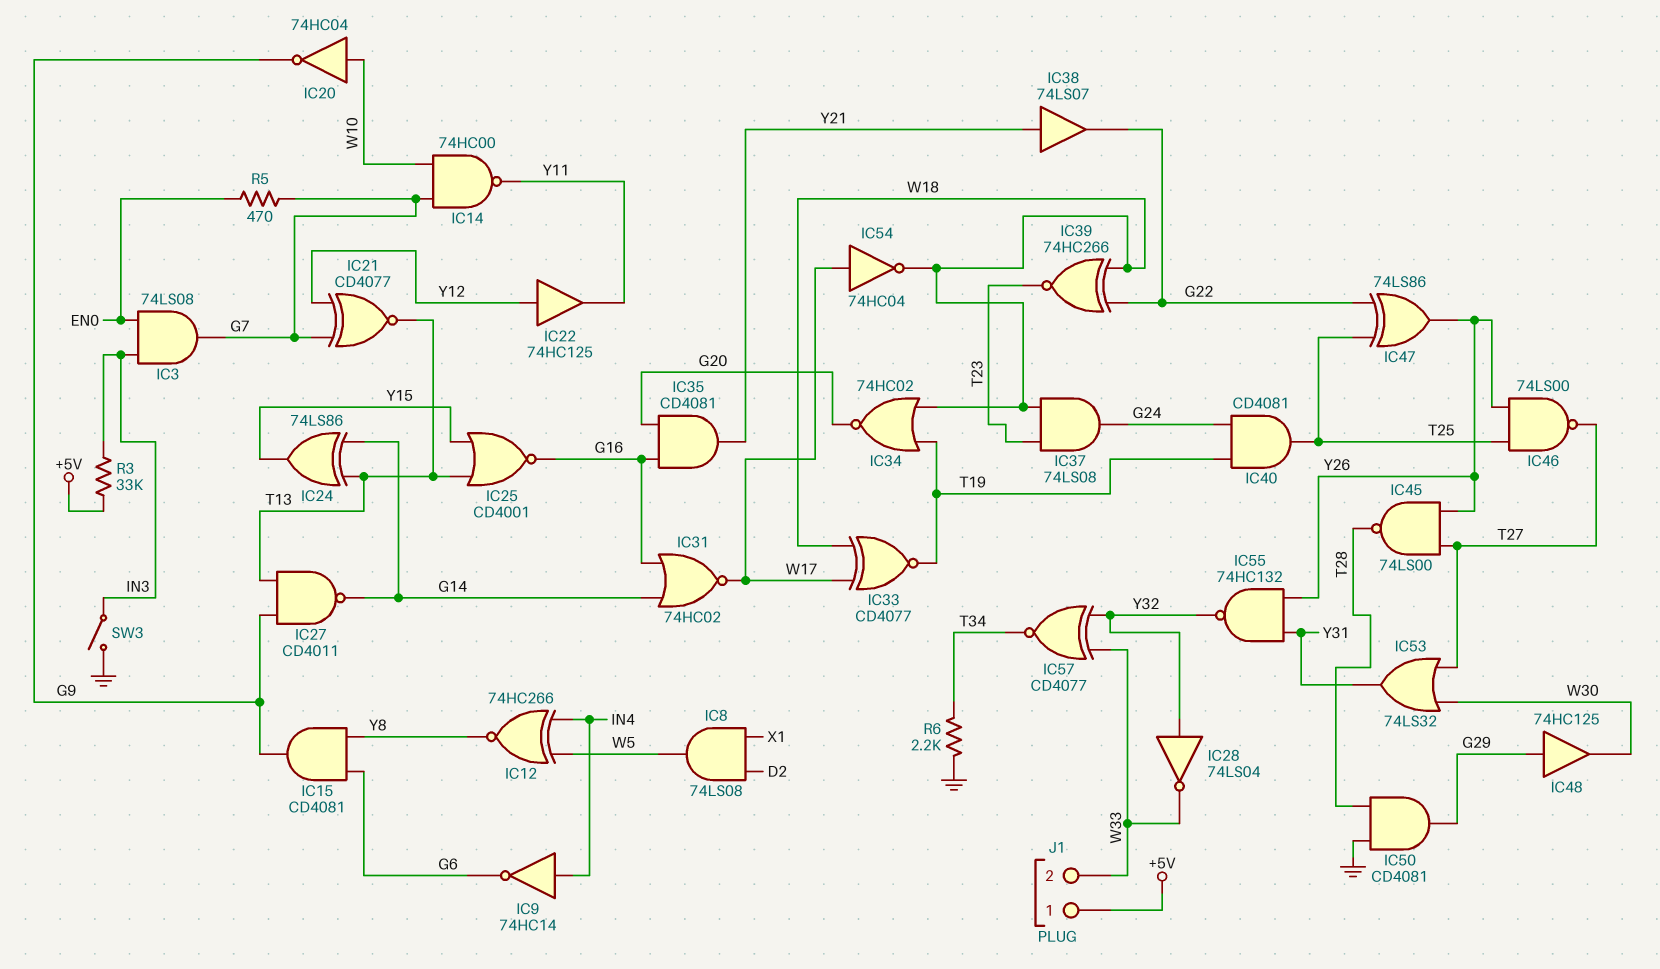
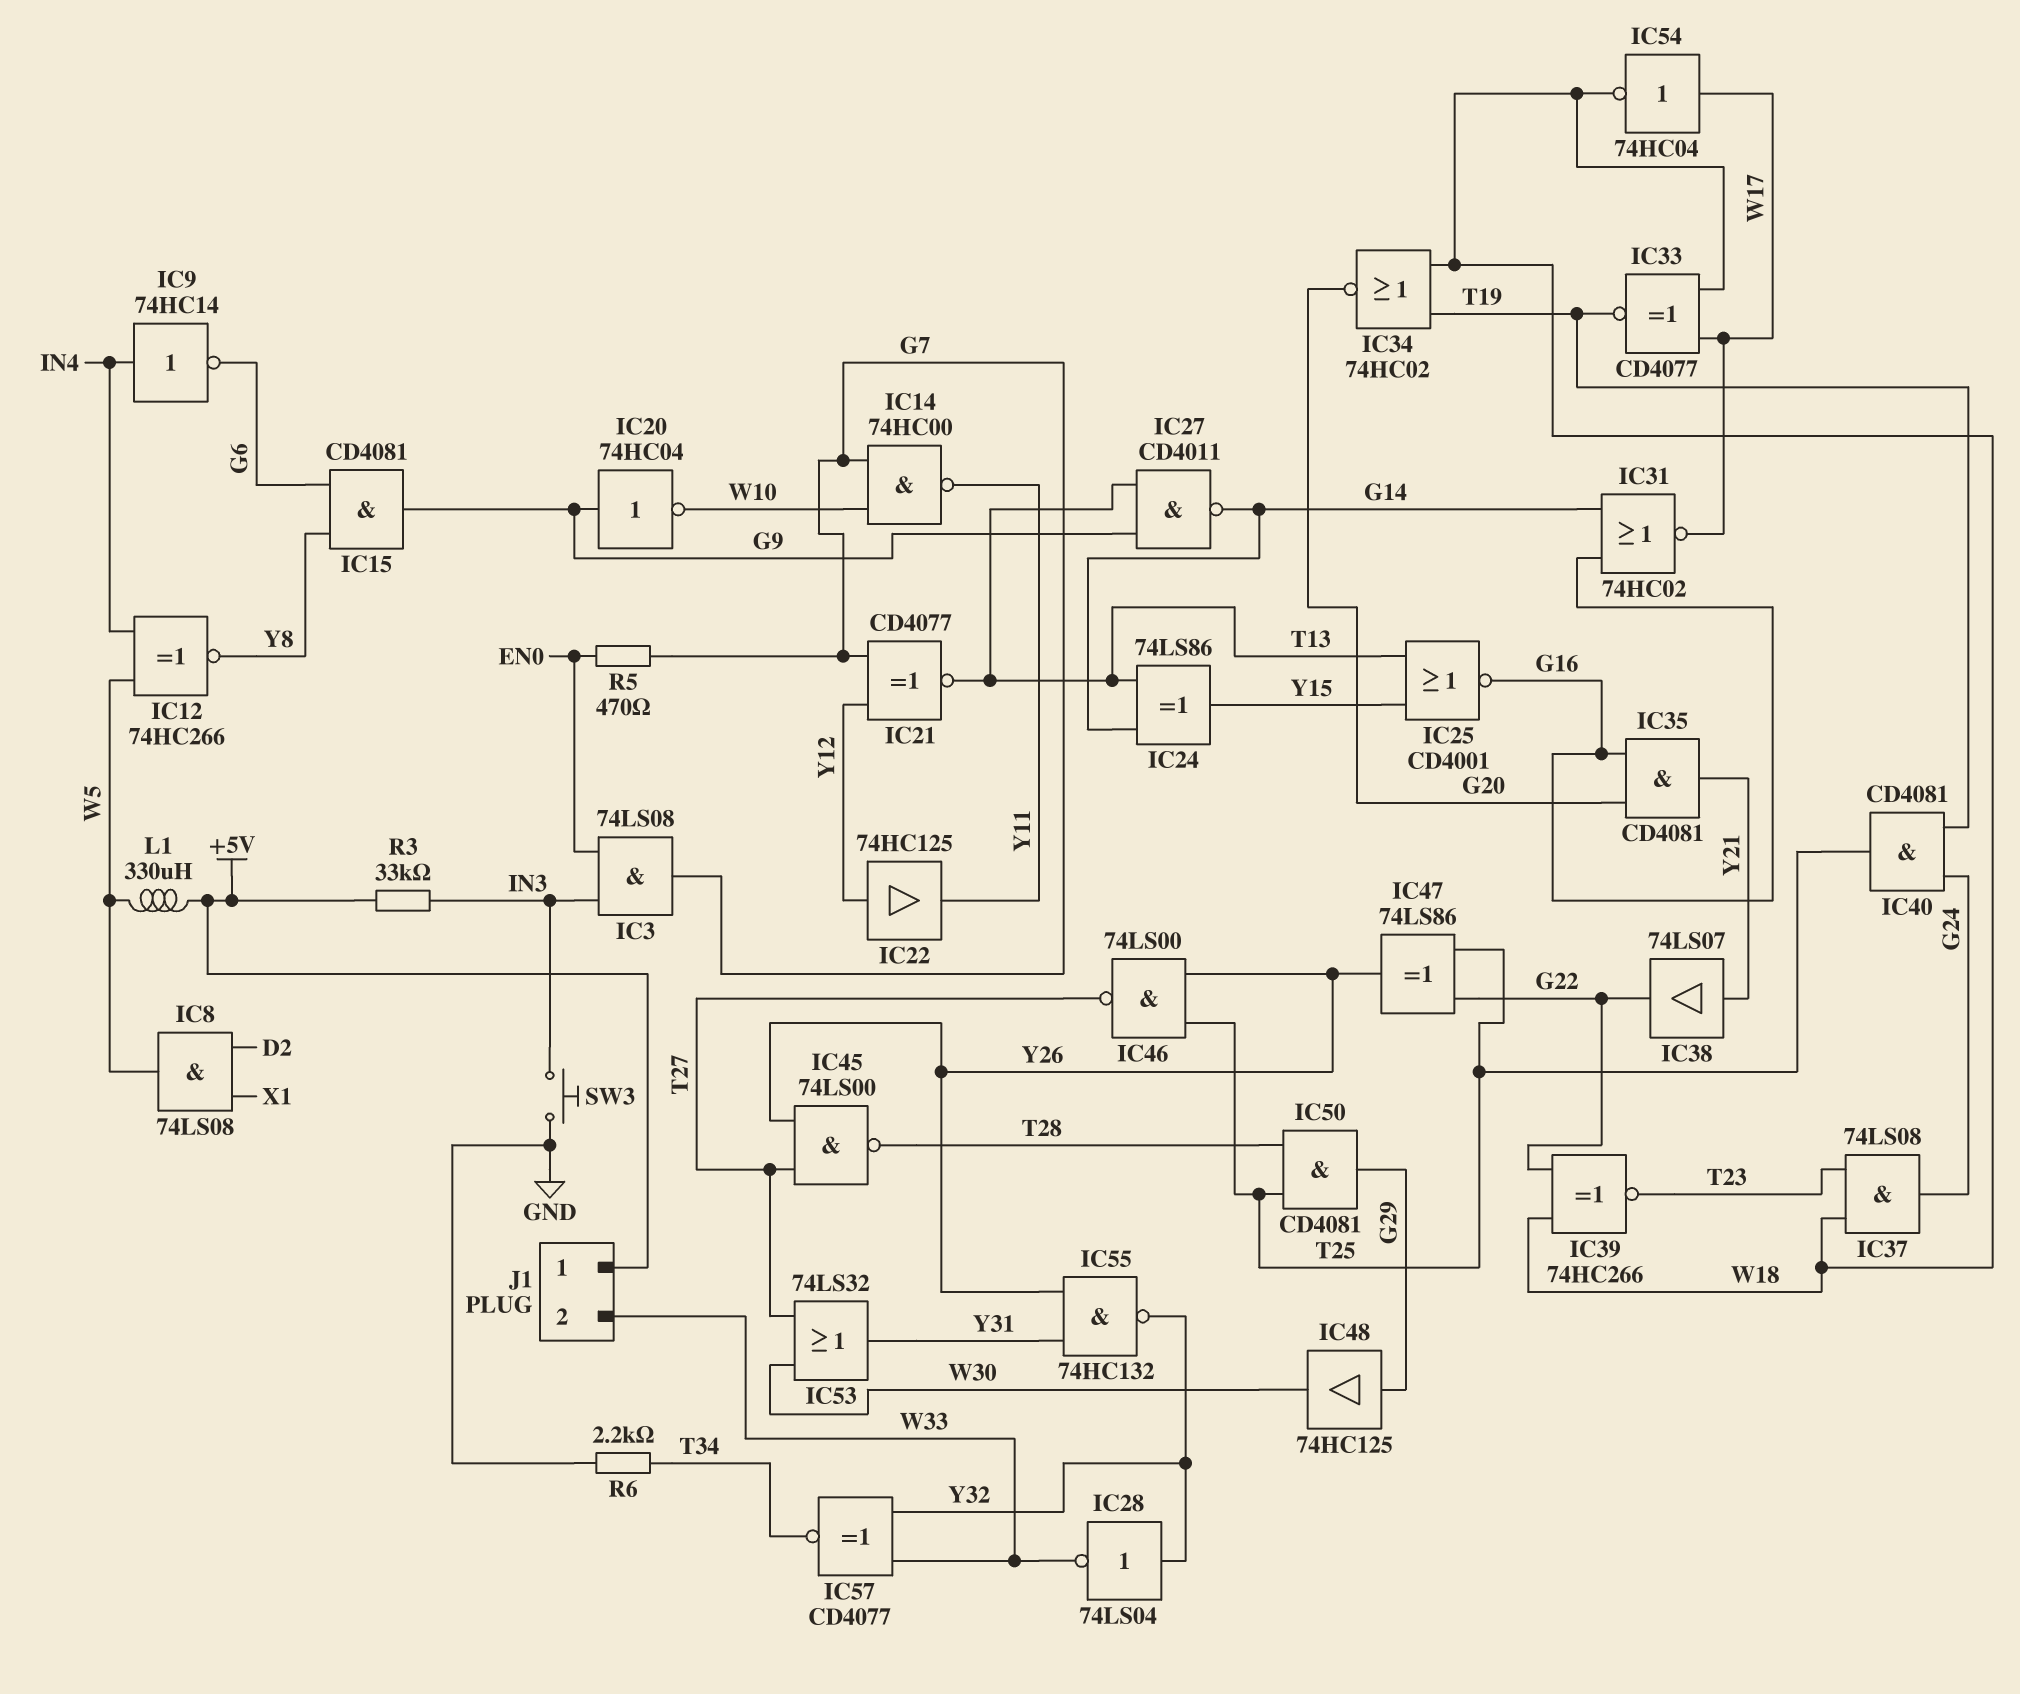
IC20: NOT 74HC04 (in W10, out G9) -> NOT 74HC04 (in G9, out W10)
IC50: AND CD4081 (in GND, in T28, out G29) -> AND CD4081 (in T25, in T28, out G29)
L1: none -> 330uH (+5V, W5)
SW3: switch (GND, IN3) -> button (GND, IN3)

